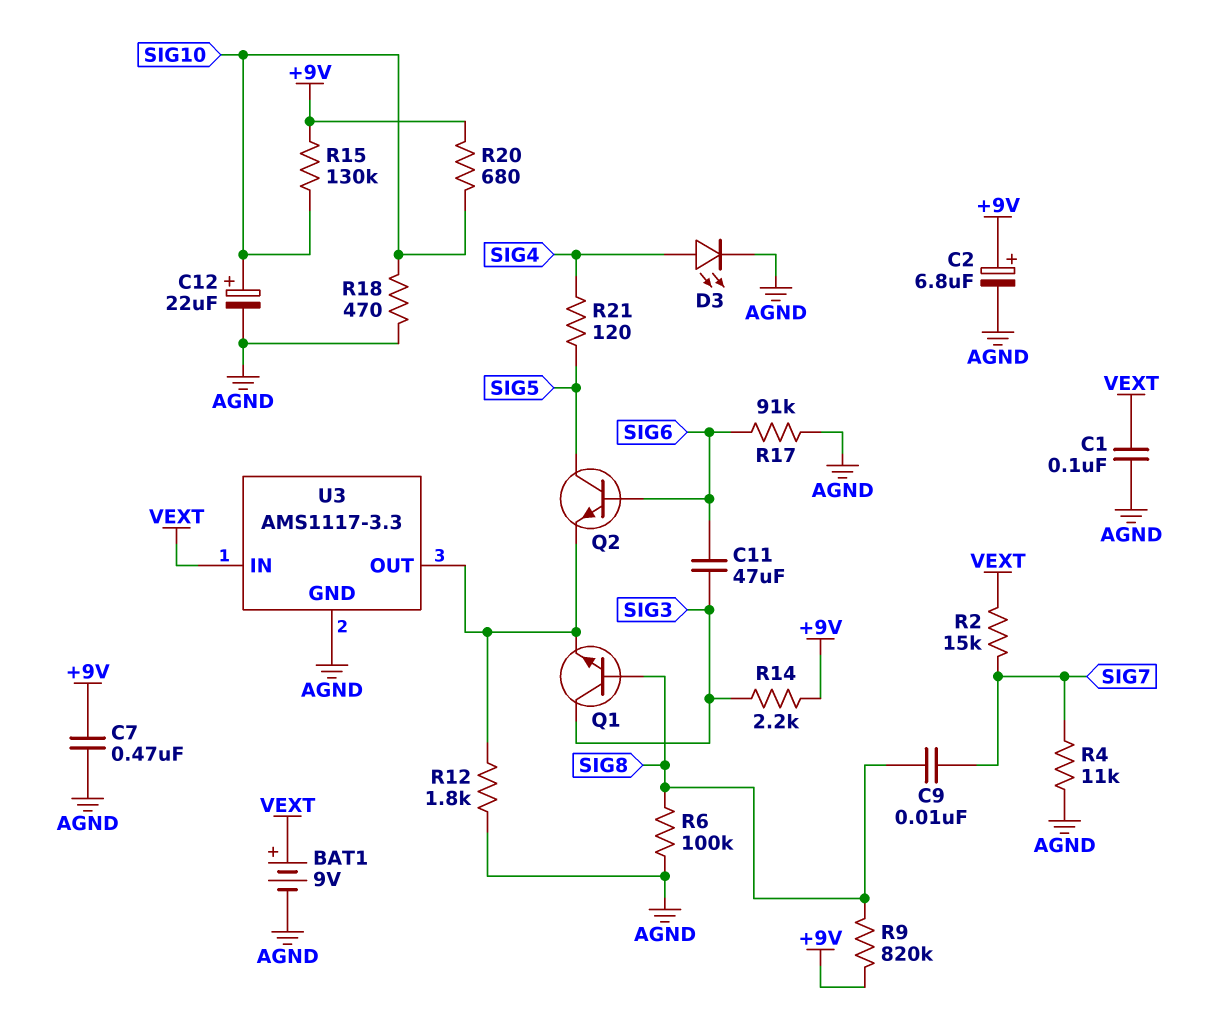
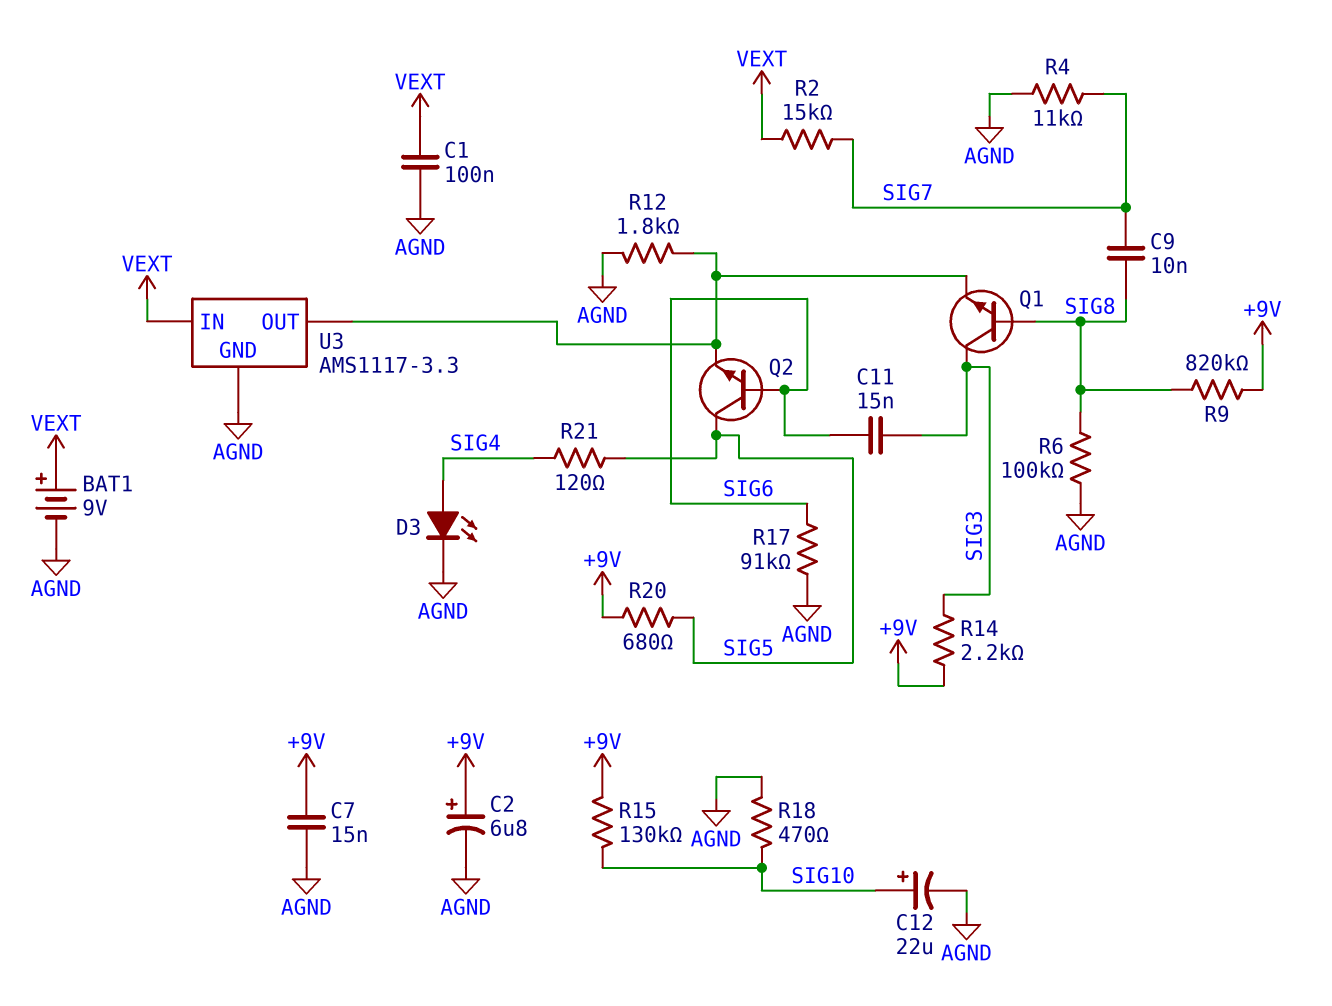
C7: 470nF (+9V, AGND) -> 15nF (+9V, AGND)
C11: 47uF (SIG3, SIG6) -> 15nF (SIG3, SIG6)
R20: 680 (+9V, SIG10) -> 680 (+9V, SIG5)

